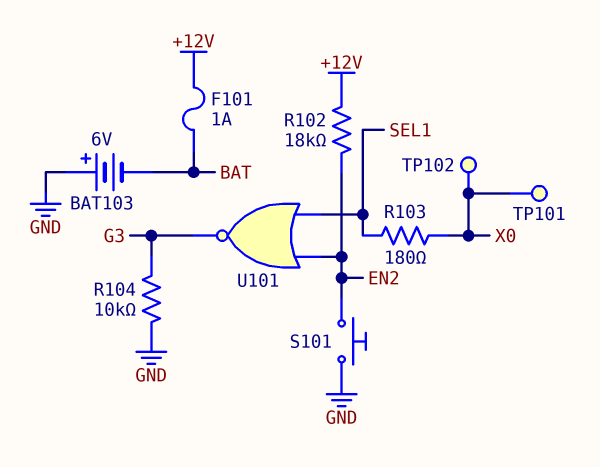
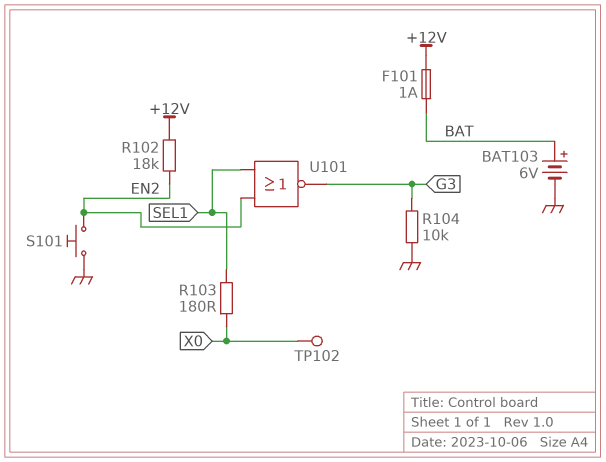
BAT103: 6V (plus GND, minus BAT) -> 6V (plus BAT, minus GND)
TP101: test point (X0) -> none

